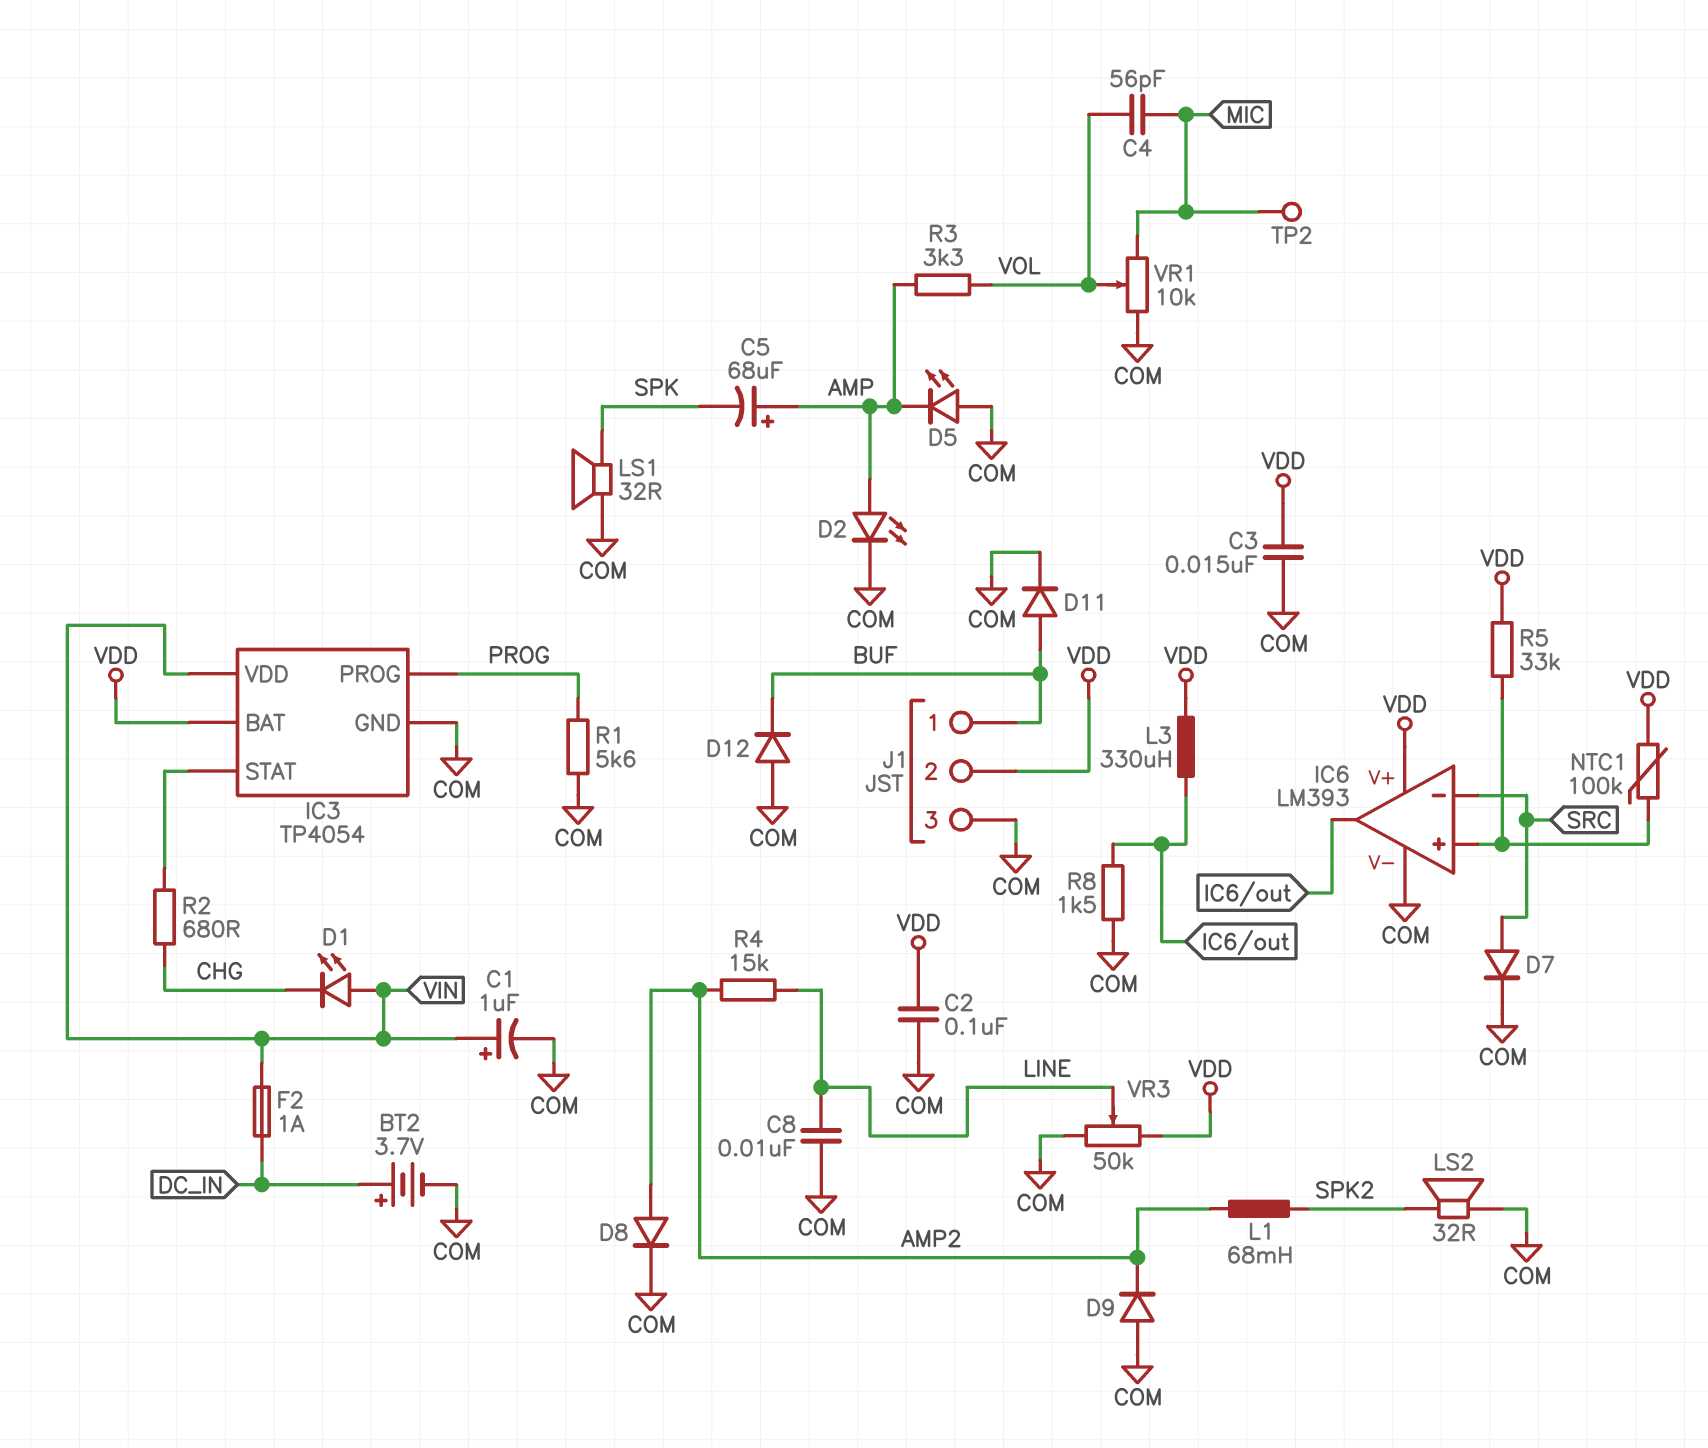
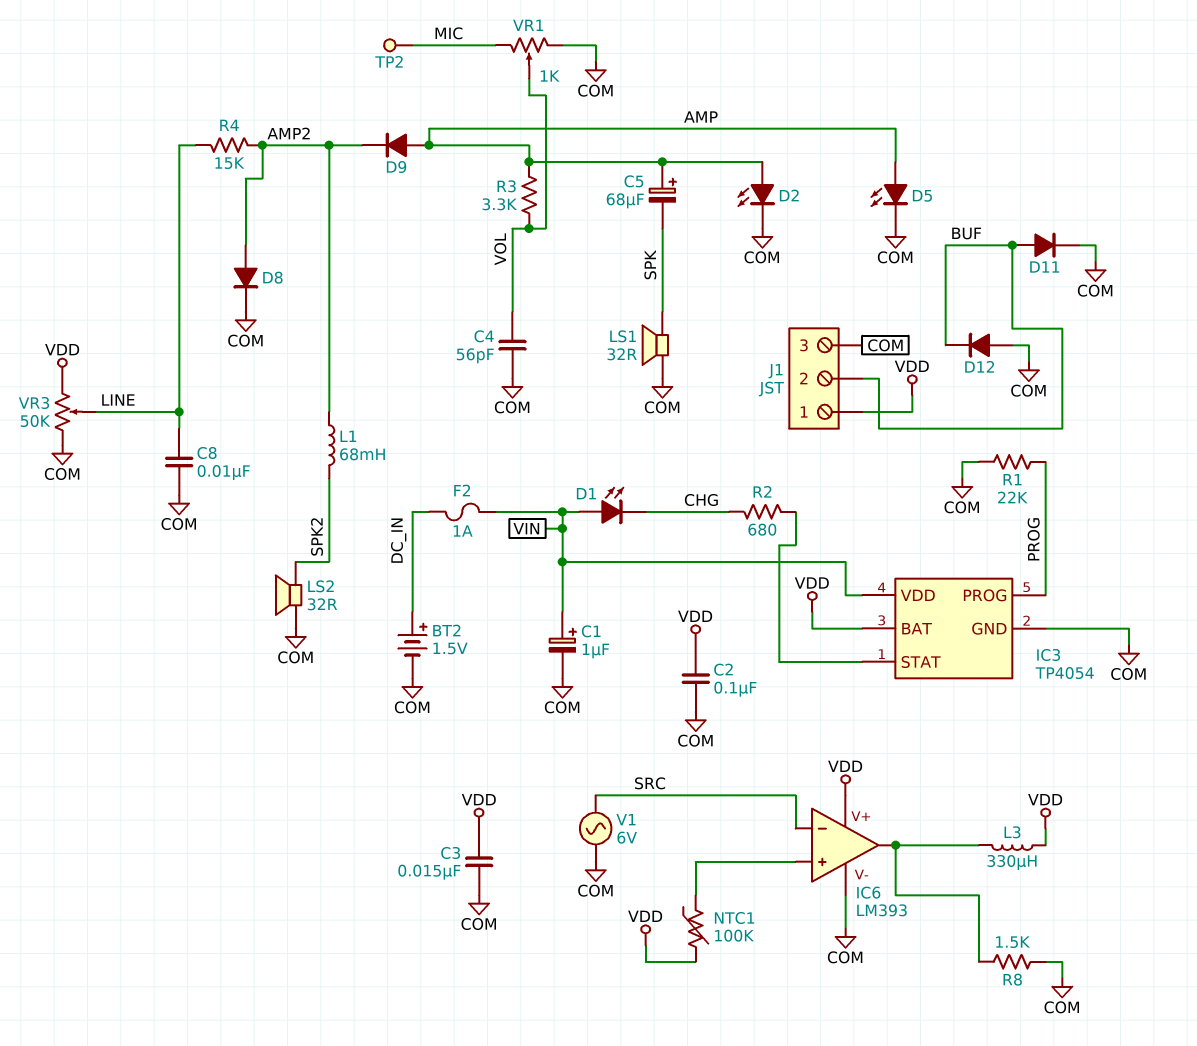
BT2: 3.7V (plus DC_IN, minus COM) -> 1.5V (plus DC_IN, minus COM)
C4: 56pF (MIC, VOL) -> 56pF (COM, VOL)
D5: LED (A COM, K AMP) -> LED (A AMP, K COM)
D7: diode (A SRC, K COM) -> none
D9: diode (A COM, K AMP2) -> diode (A AMP, K AMP2)
J1 pin 1: BUF -> VDD
J1 pin 2: VDD -> BUF
R1: 5.6k (COM, PROG) -> 22k (COM, PROG)
R5: 33k (IC6/in+, VDD) -> none
V1: none -> AC 6V (COM, SRC)
VR1: 10k (COM, MIC, wiper VOL) -> 1k (COM, MIC, wiper VOL)

